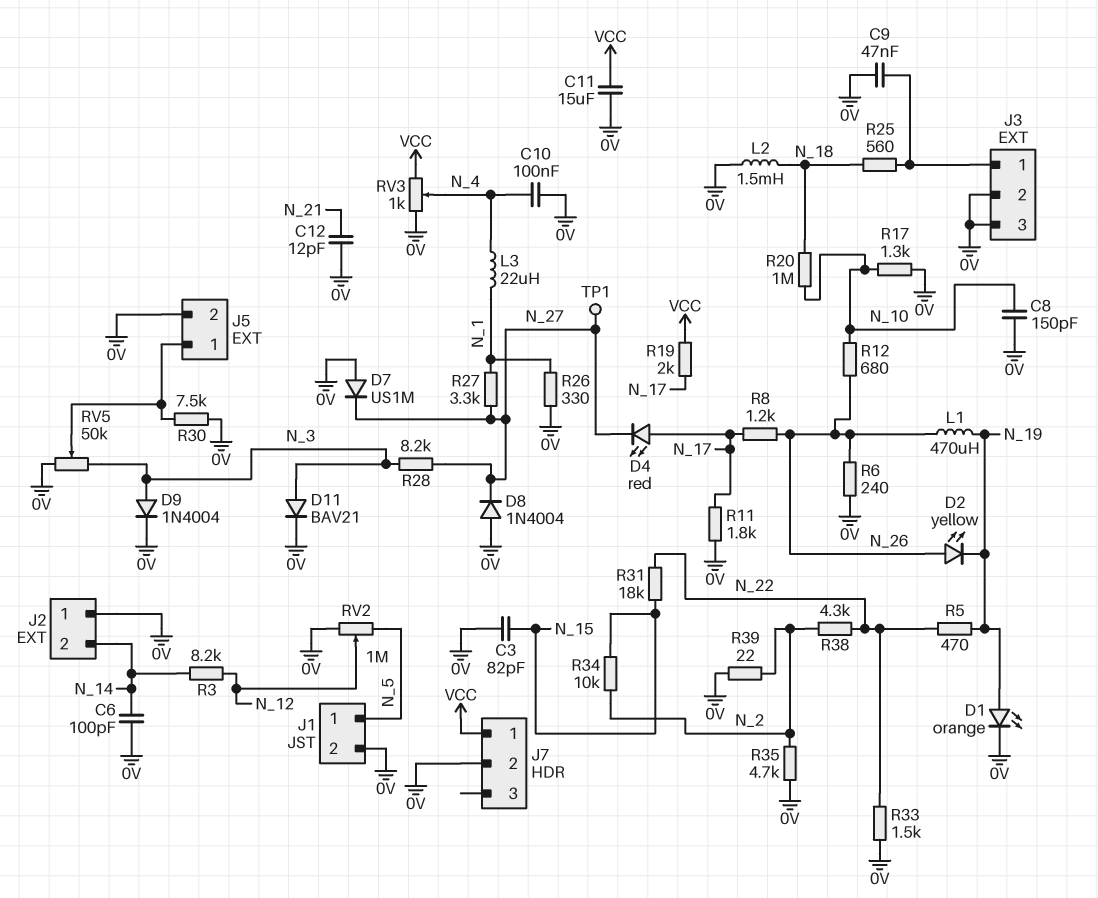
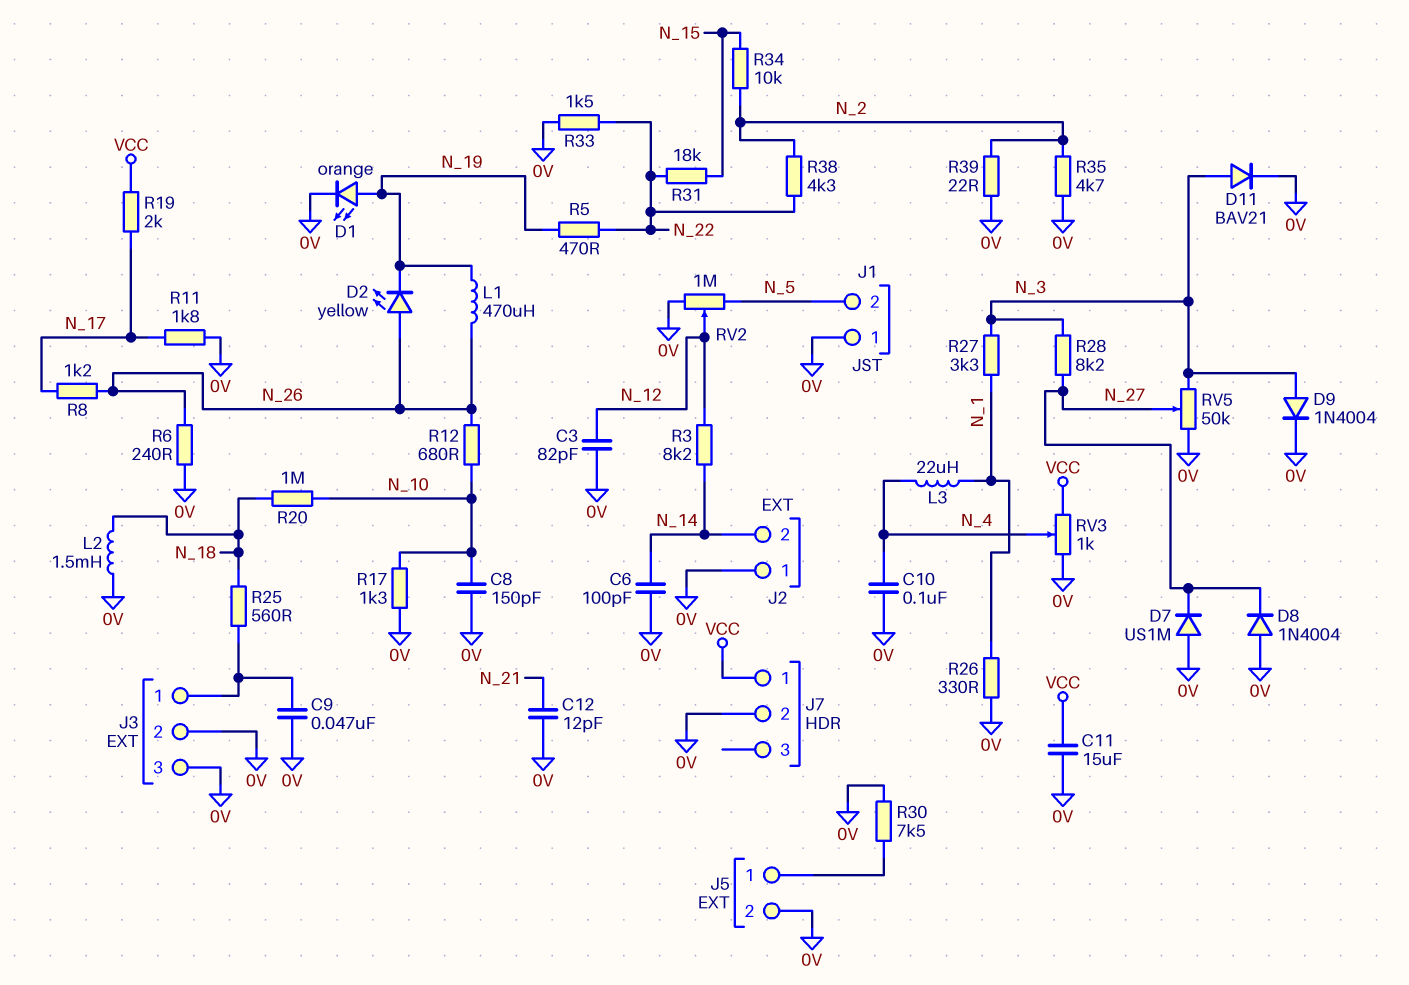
C3: 82pF (0V, N_15) -> 82pF (0V, N_12)
D4: LED red (A N_17, K N_27) -> none
J1 pin 1: N_5 -> 0V
J1 pin 2: 0V -> N_5
R27: 3.3k (N_1, N_27) -> 3.3k (N_1, N_3)
RV5: 50k (0V, N_3, wiper J5/1) -> 50k (0V, N_3, wiper N_27)
TP1: test point (N_27) -> none

